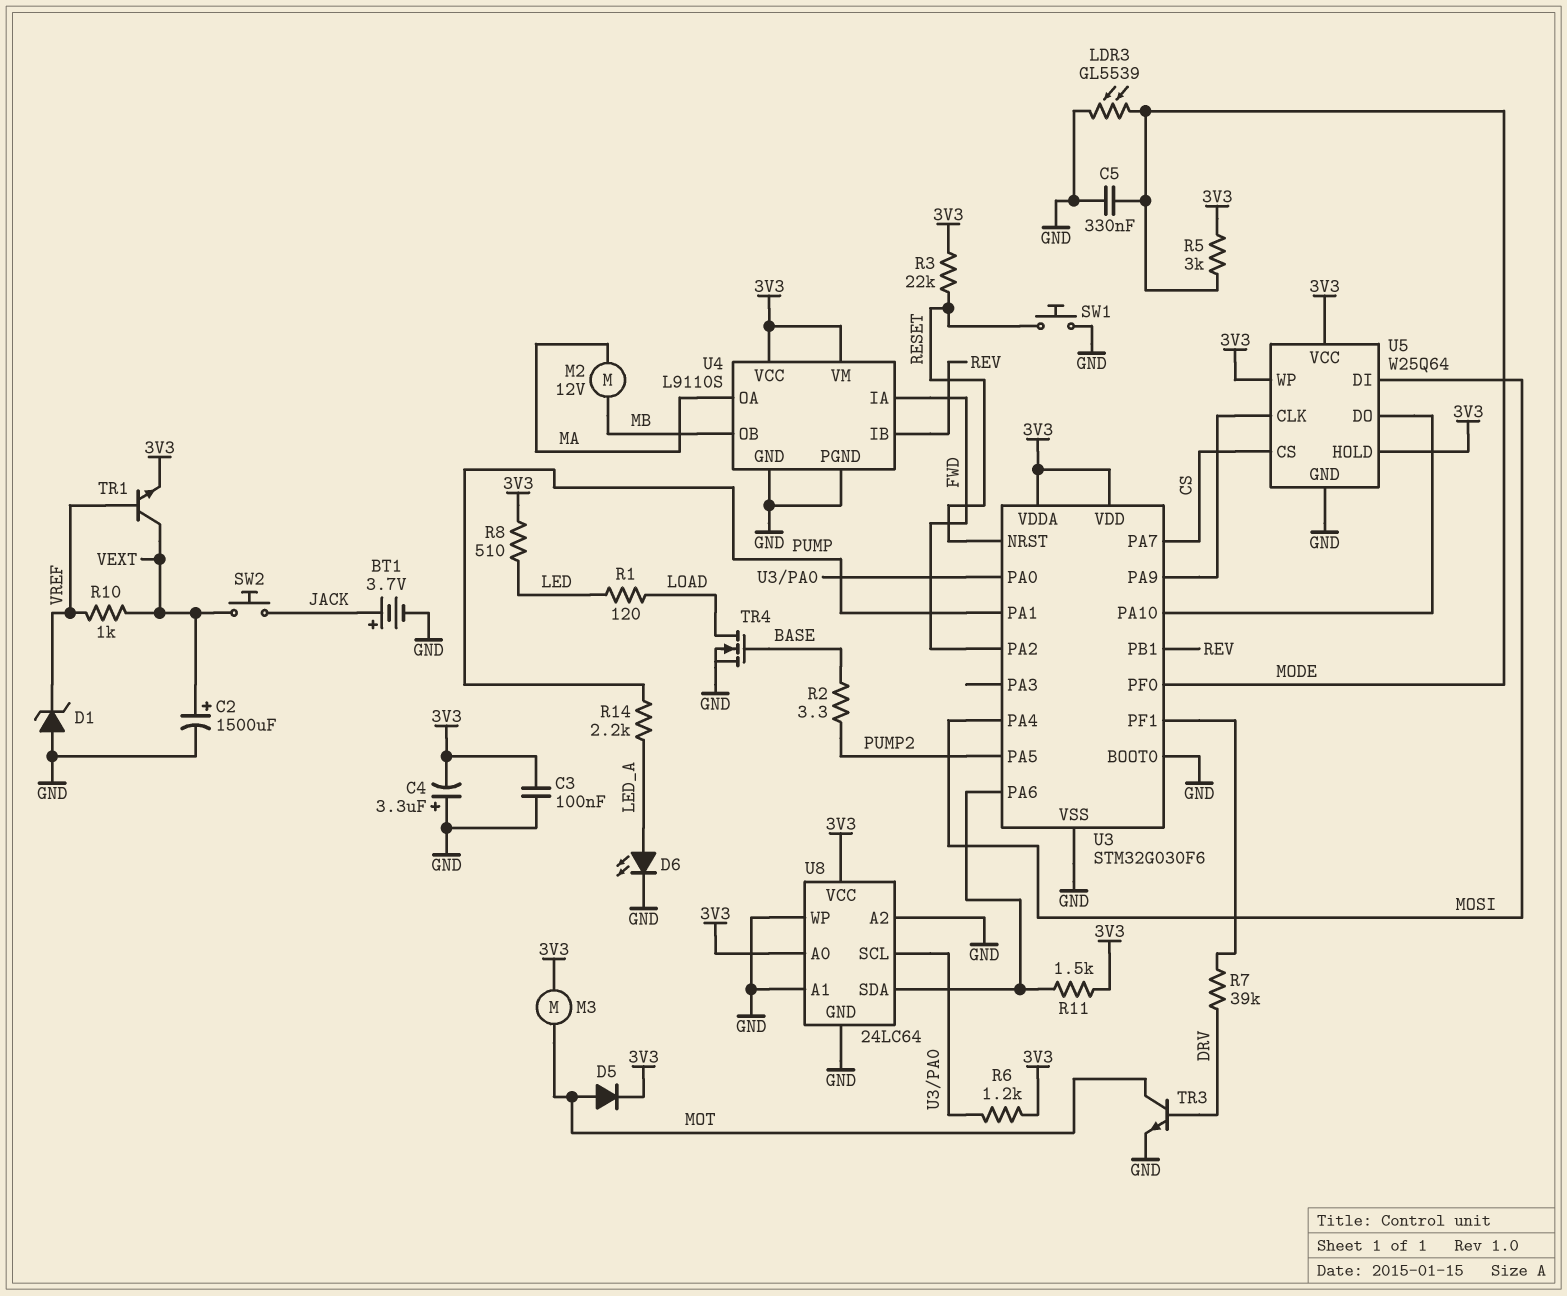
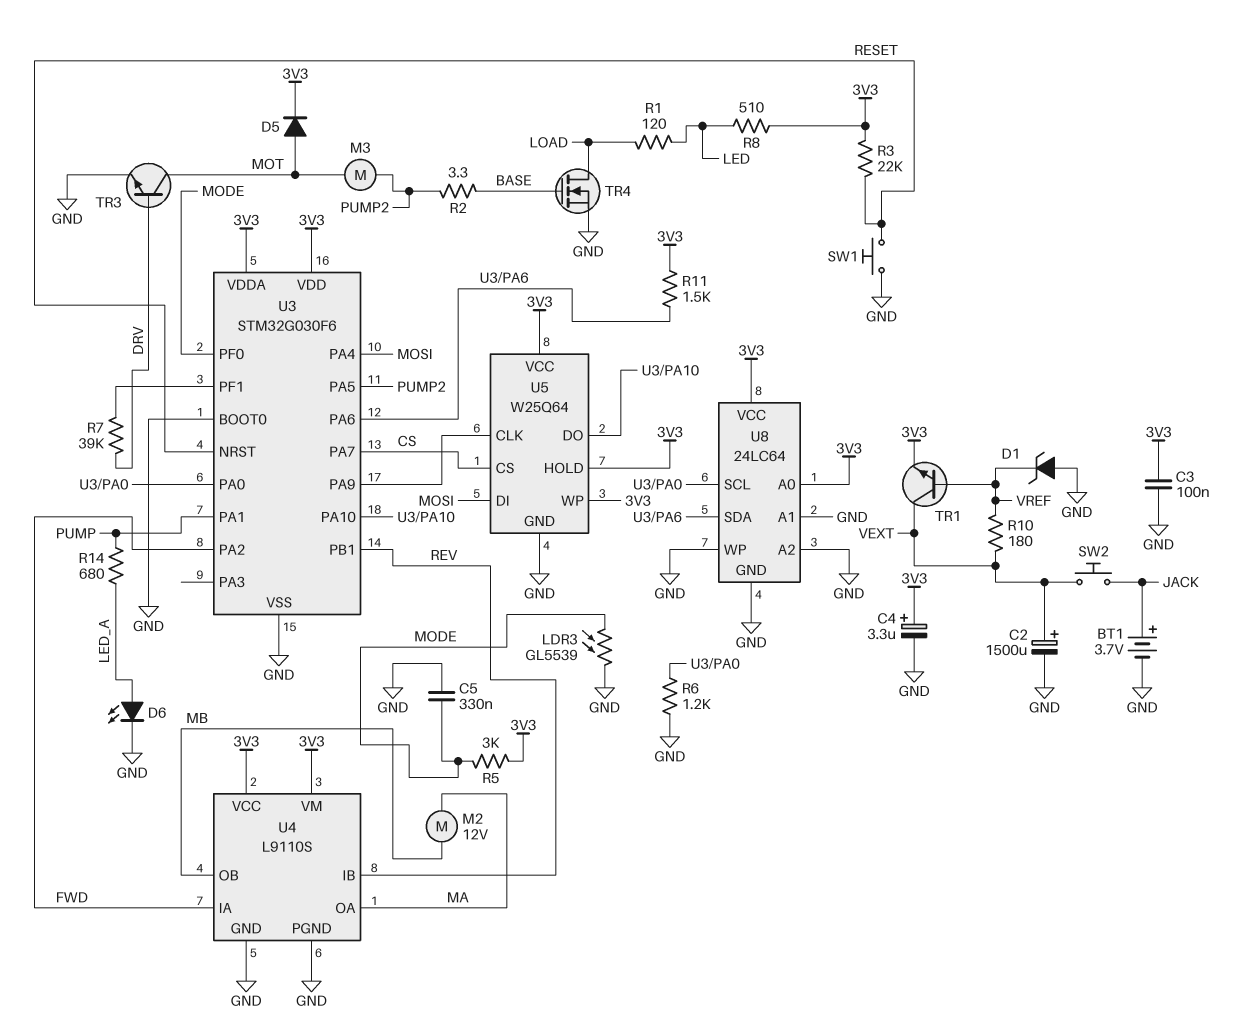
C4: 3.3uF (plus GND, minus 3V3) -> 3.3uF (plus 3V3, minus GND)
M3: motor (3V3, MOT) -> motor (MOT, PUMP2)
R6: 1.2k (3V3, U3/PA0) -> 1.2k (GND, U3/PA0)
R10: 1k (VEXT, VREF) -> 180 (VEXT, VREF)
R14: 2.2k (LED_A, PUMP) -> 680 (LED_A, PUMP)

